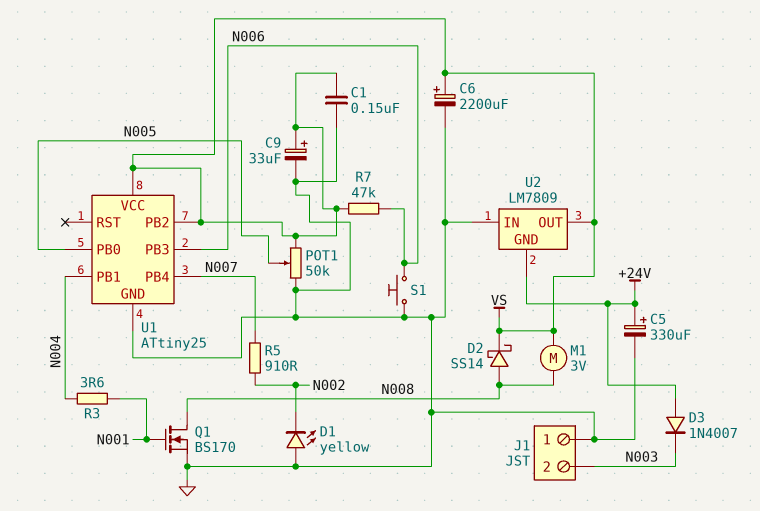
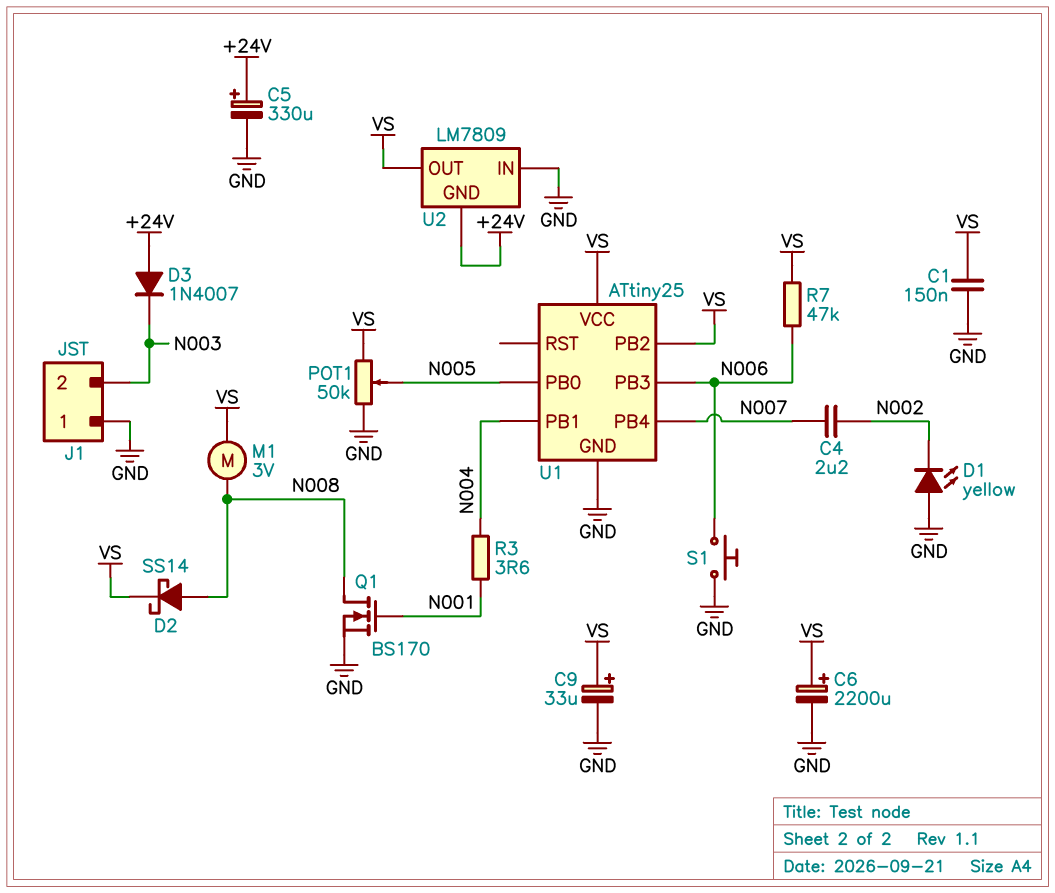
C4: none -> 2.2uF (N002, N007)
R5: 910 (N002, N007) -> none

